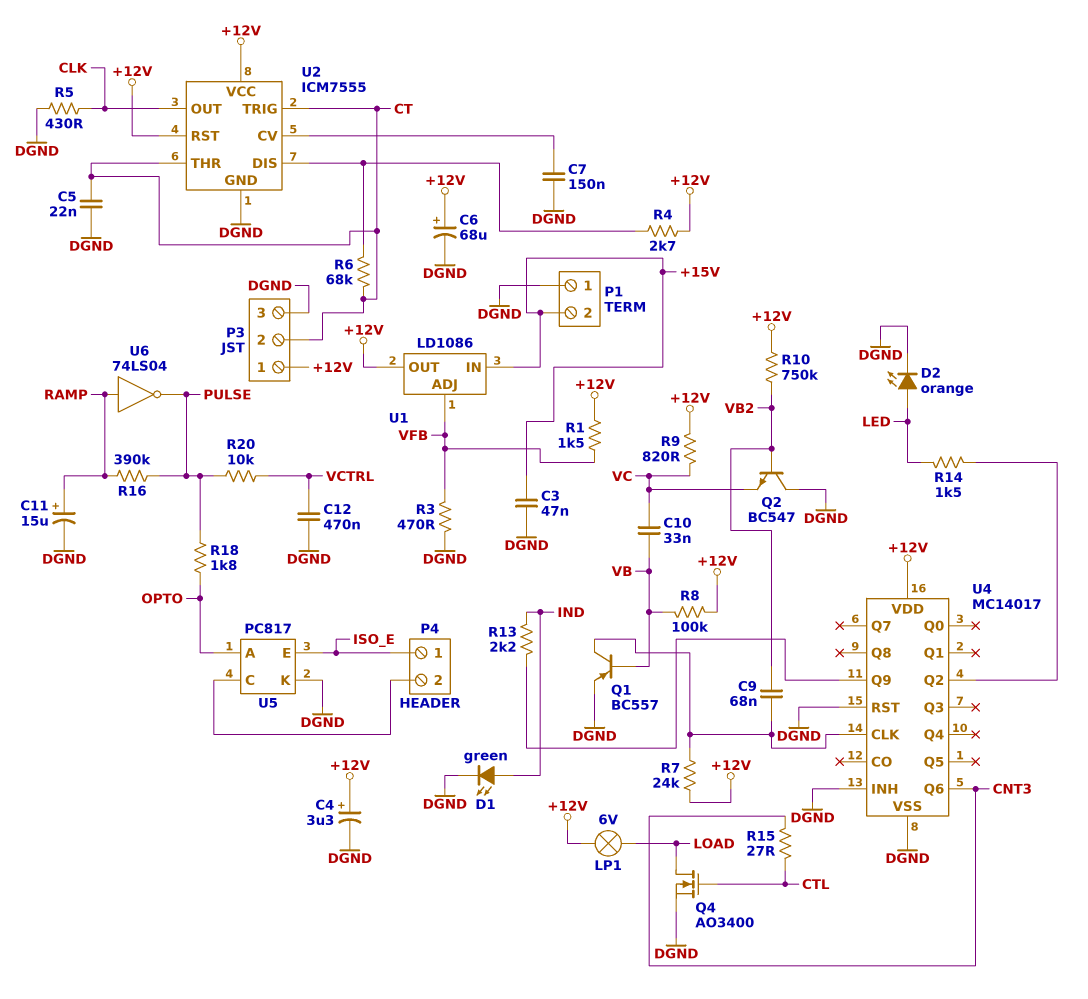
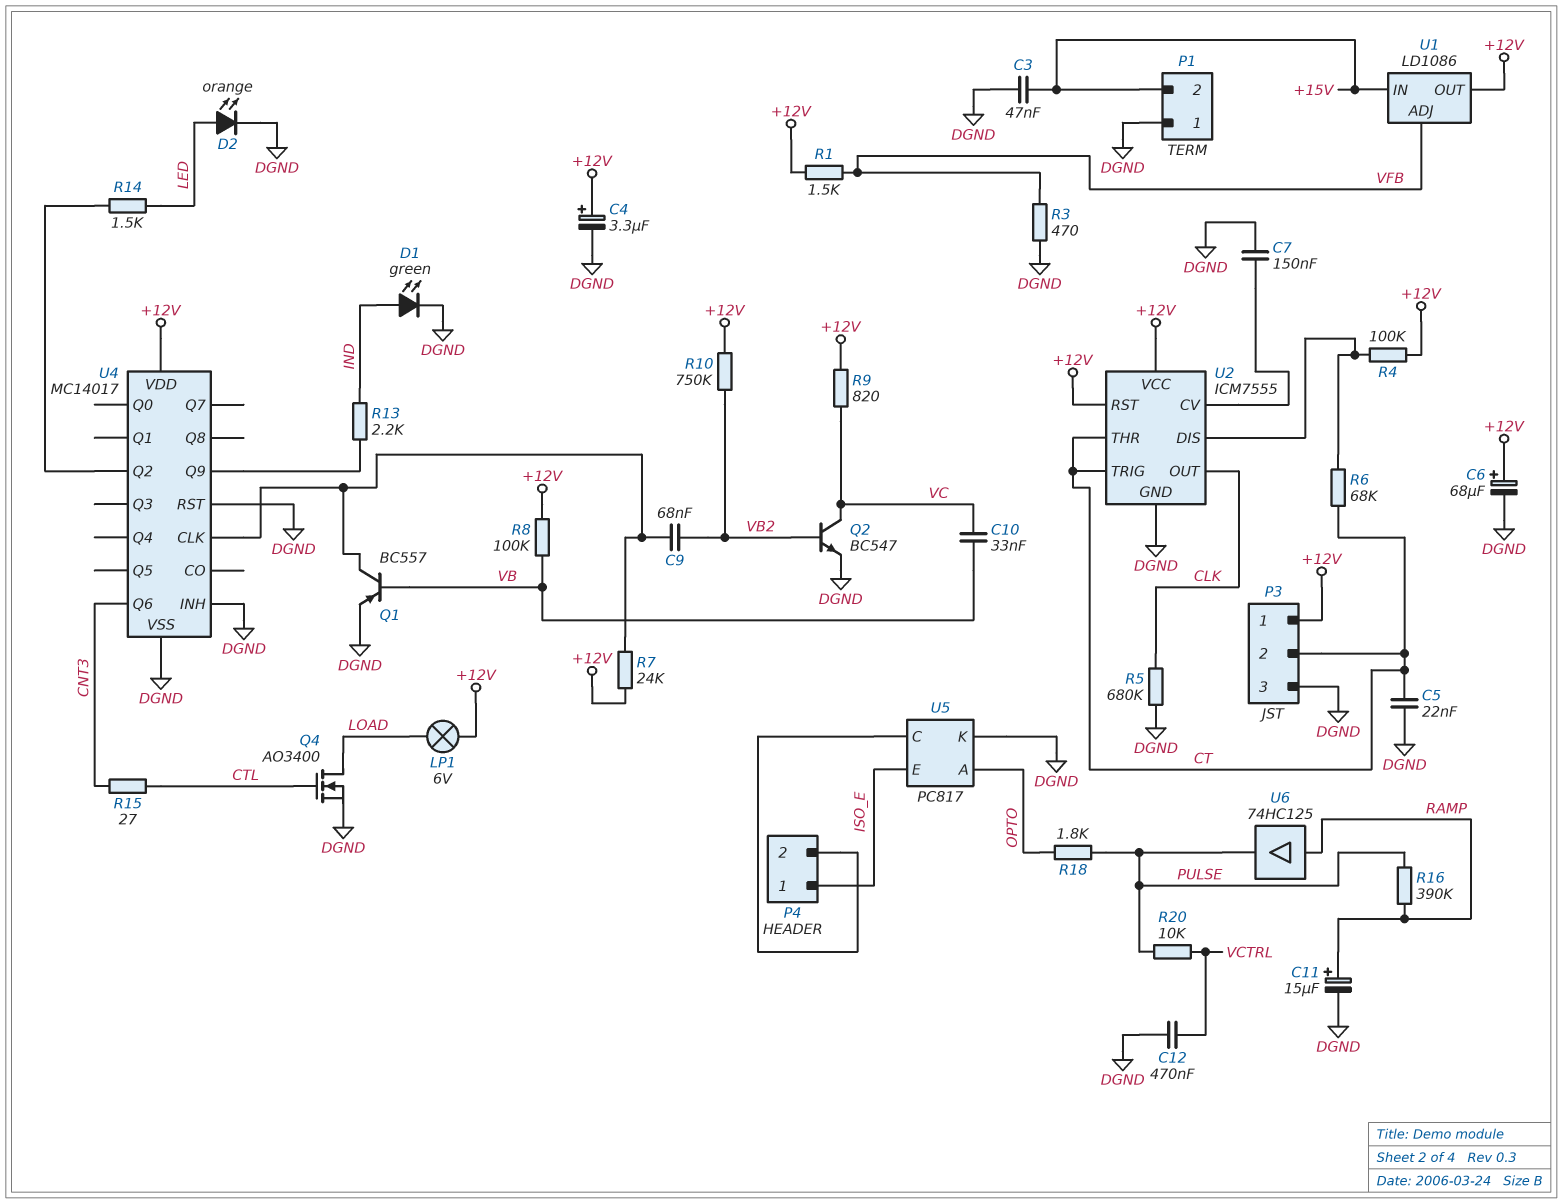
Q2: NPN BC547 (B VB2, C DGND, E VC) -> NPN BC547 (B VB2, C VC, E DGND)
R4: 2.7k (+12V, U2/DIS) -> 100k (+12V, U2/DIS)
R5: 430 (CLK, DGND) -> 680k (CLK, DGND)
U6: NOT 74LS04 (in RAMP, out PULSE) -> buffer 74HC125 (in RAMP, out PULSE)

